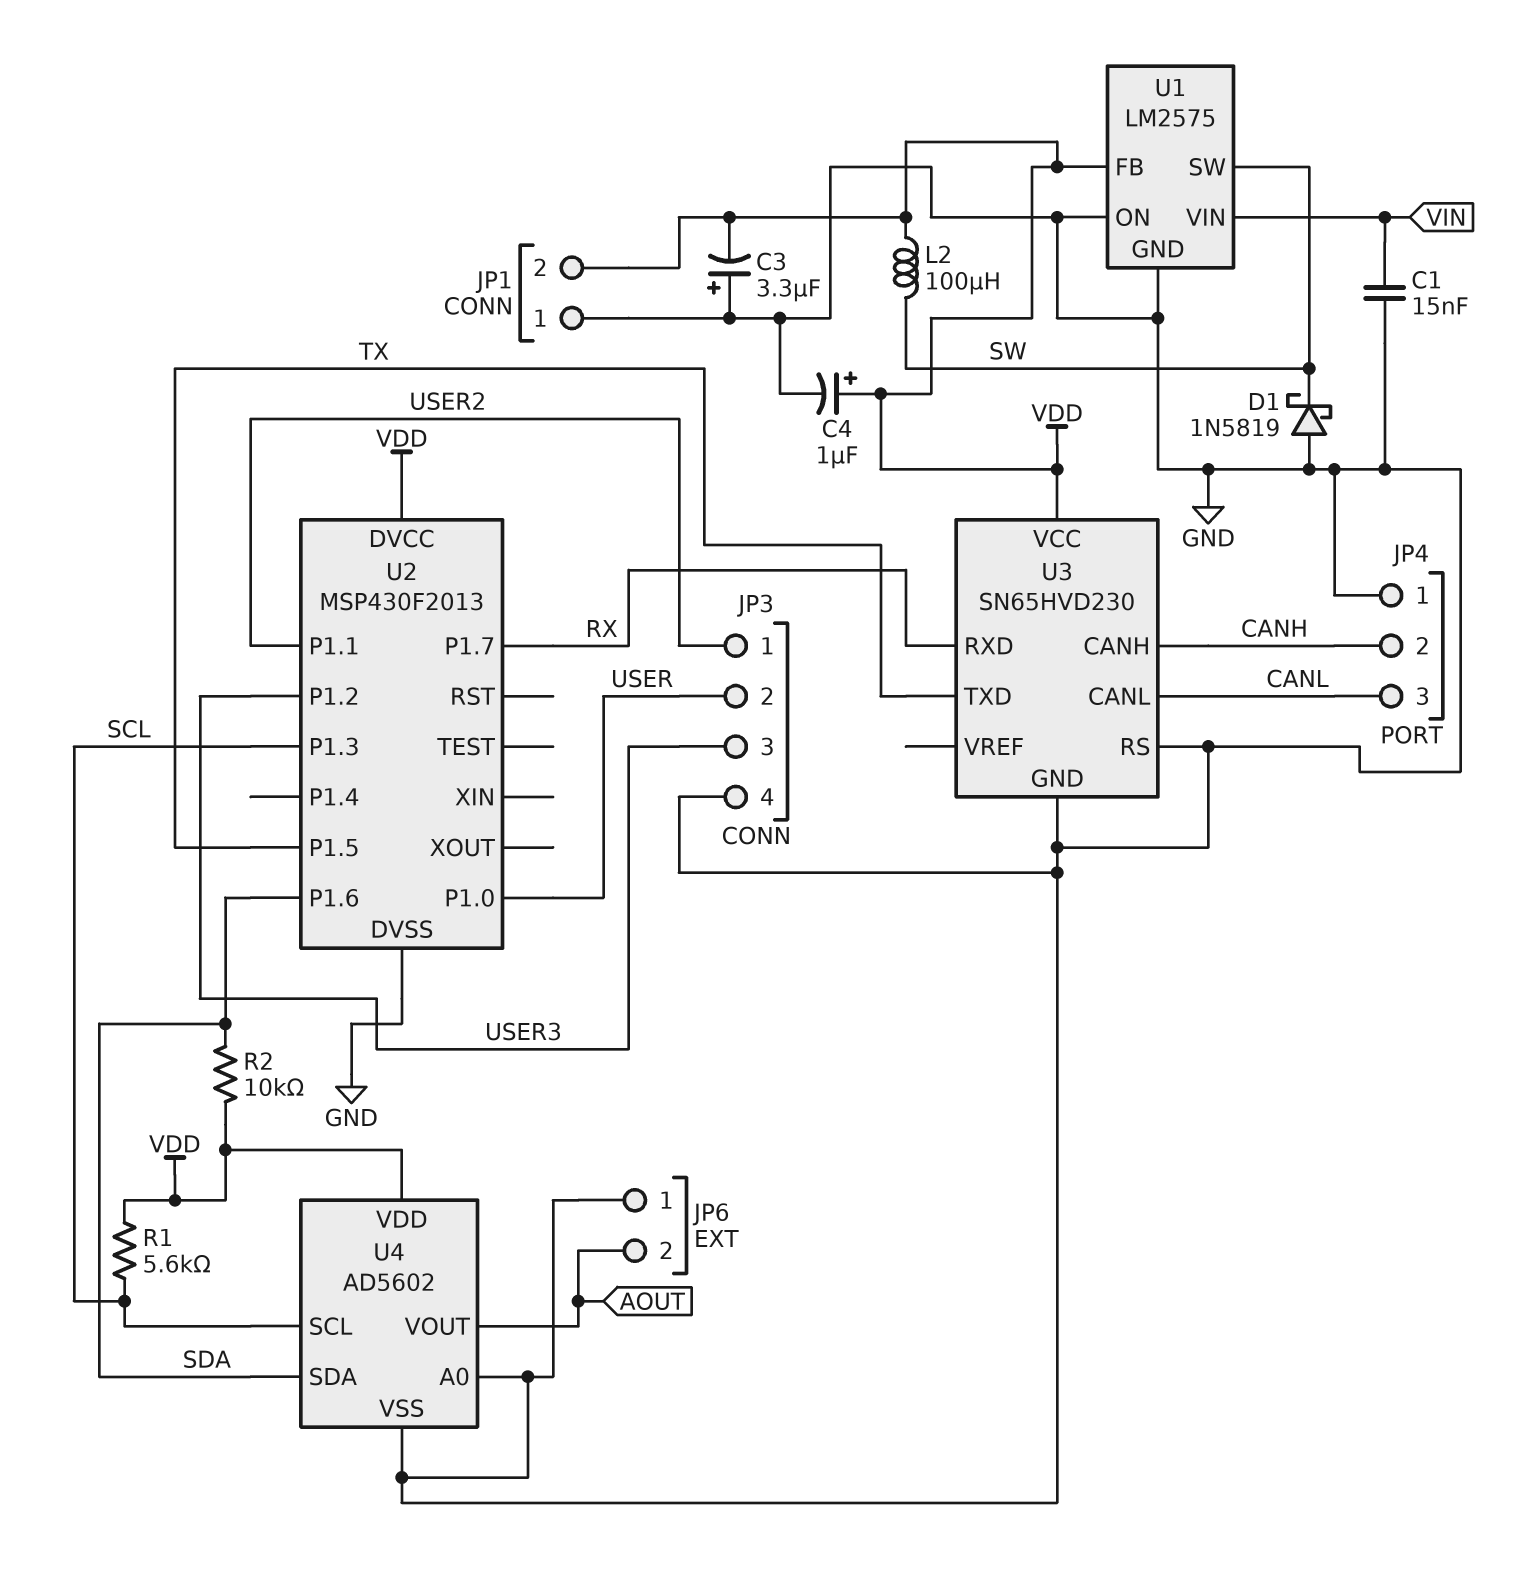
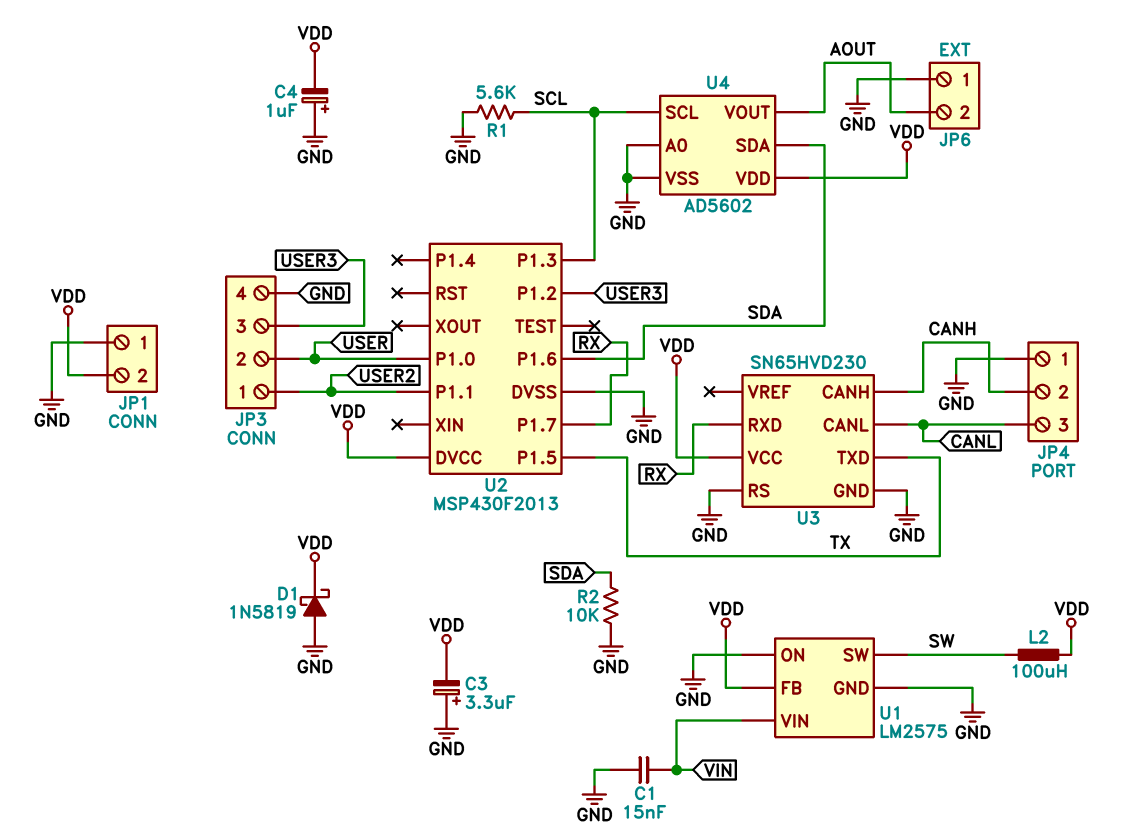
C4: 1uF (plus VDD, minus GND) -> 1uF (plus GND, minus VDD)
D1: schottky 1N5819 (A GND, K SW) -> schottky 1N5819 (A GND, K VDD)
R1: 5.6k (SCL, VDD) -> 5.6k (GND, SCL)
R2: 10k (SDA, VDD) -> 10k (GND, SDA)

